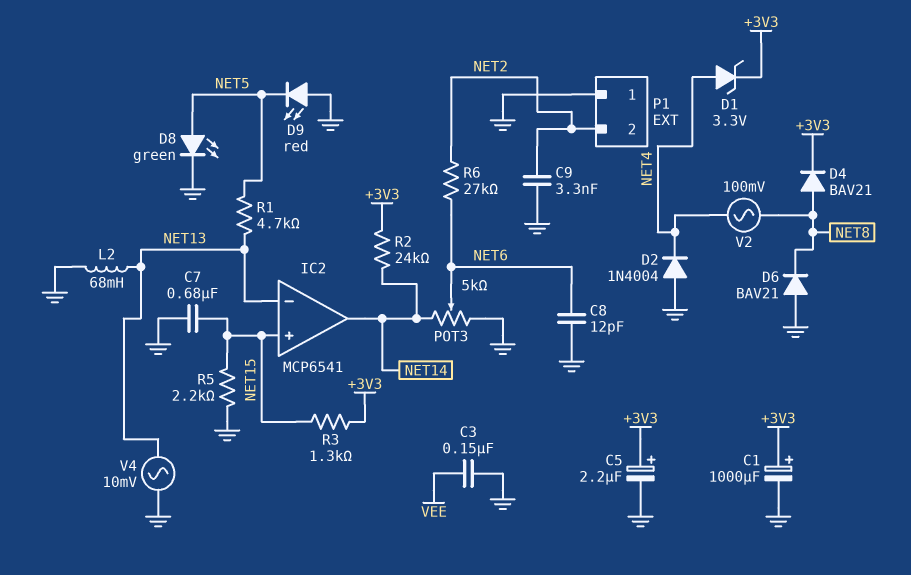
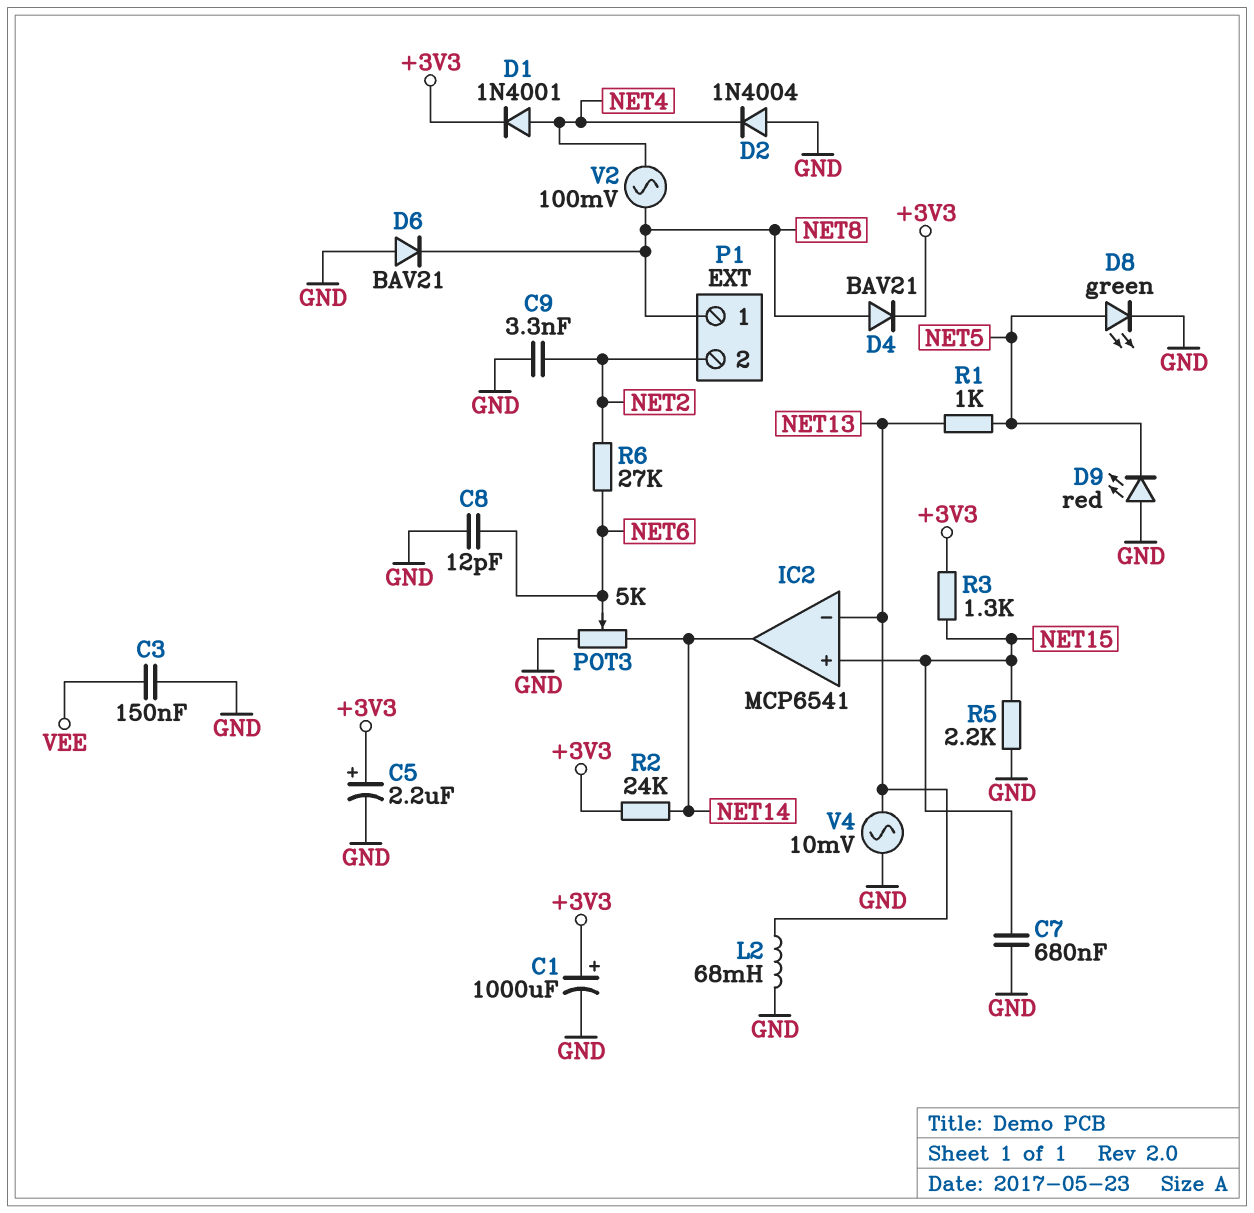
D1: zener 3.3V (A NET4, K +3V3) -> diode 1N4001 (A NET4, K +3V3)
P1 pin 1: GND -> NET8
R1: 4.7k (NET5, NET13) -> 1k (NET5, NET13)

